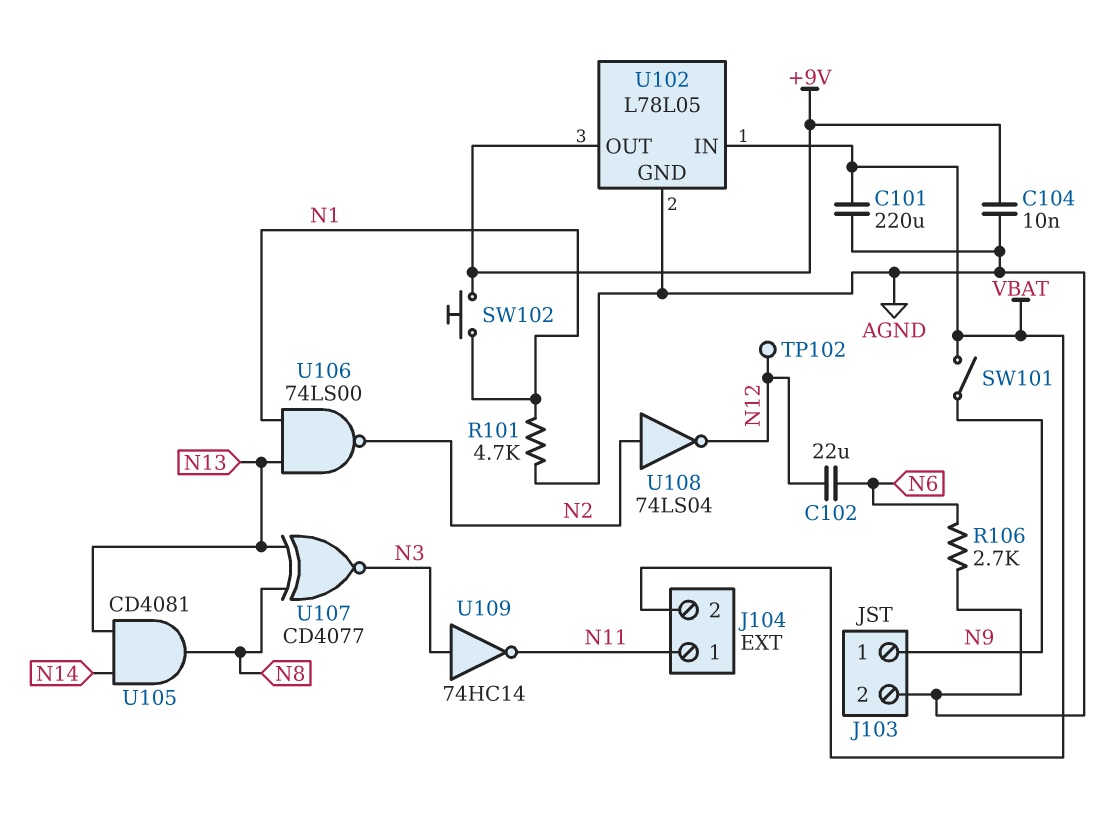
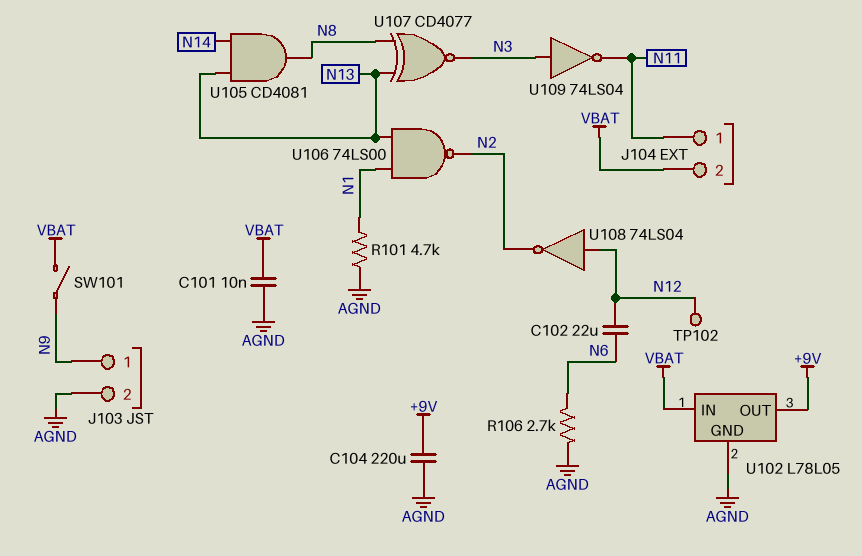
C101: 220uF (AGND, VBAT) -> 10nF (AGND, VBAT)
C104: 10nF (+9V, AGND) -> 220uF (+9V, AGND)
SW102: button (+9V, N1) -> none
U108: NOT 74LS04 (in N2, out N12) -> NOT 74LS04 (in N12, out N2)
U109: NOT 74HC14 (in N3, out N11) -> NOT 74LS04 (in N3, out N11)

